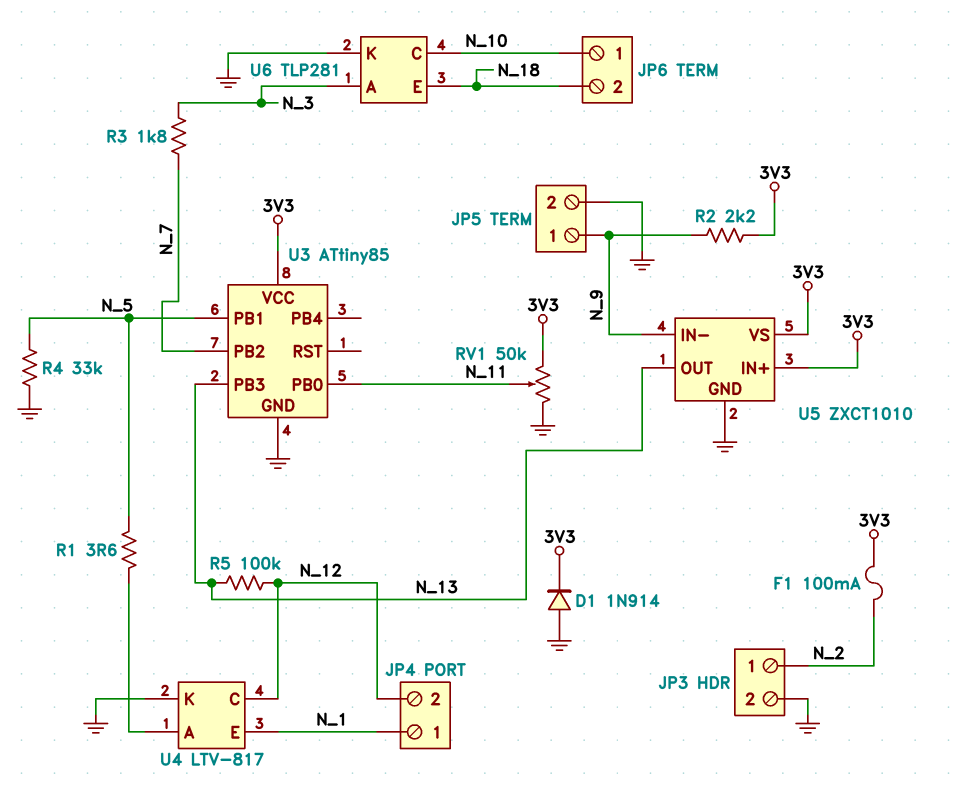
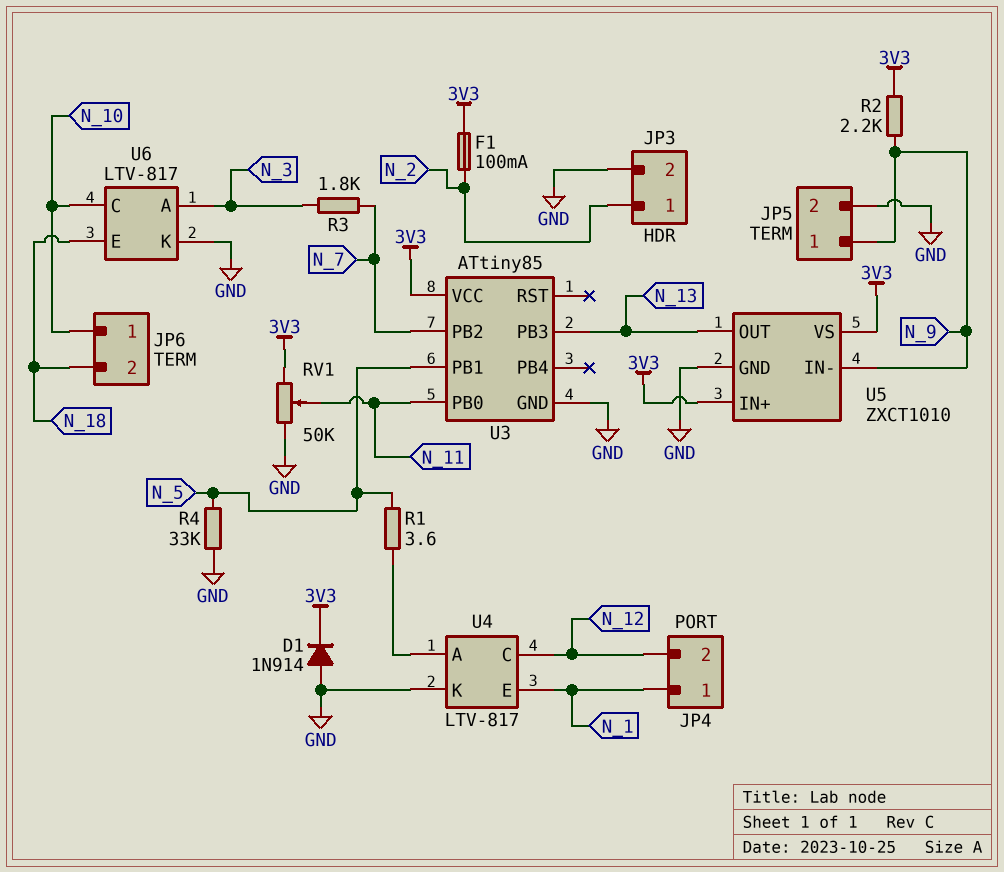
R5: 100k (N_12, N_13) -> none
U6: TLP281 -> LTV-817

